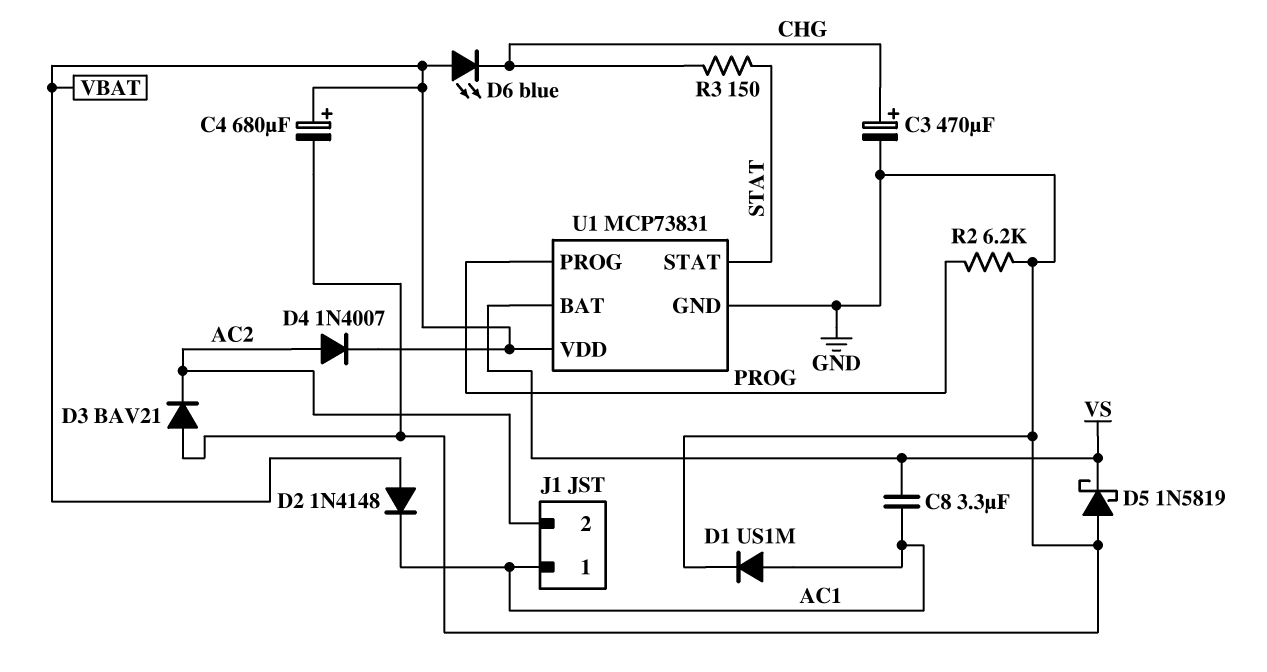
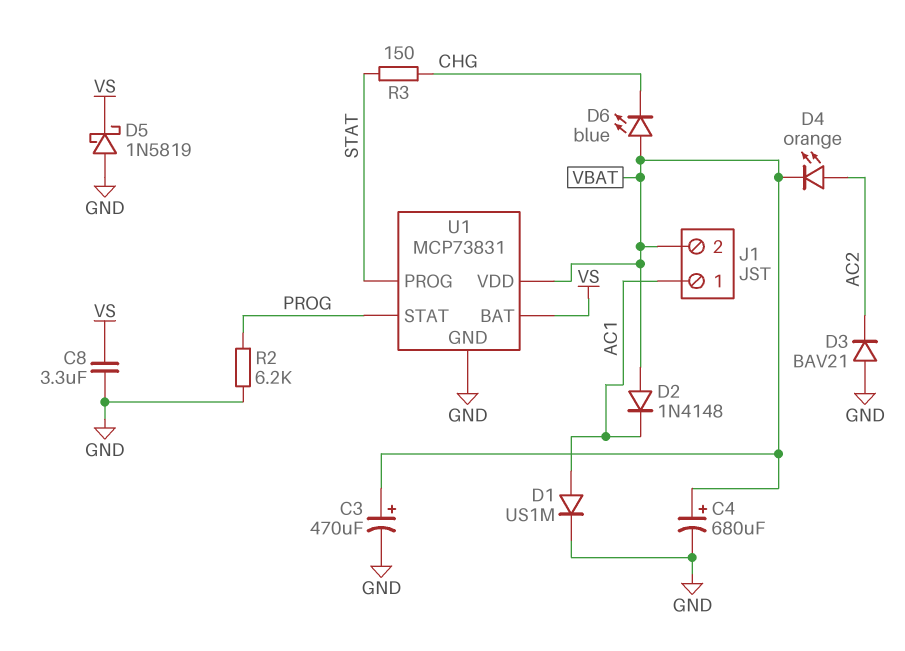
C3: 470uF (plus CHG, minus GND) -> 470uF (plus VBAT, minus GND)
C8: 3.3uF (AC1, VS) -> 3.3uF (GND, VS)
D4: diode 1N4007 (A AC2, K VBAT) -> LED orange (A AC2, K VBAT)
J1 pin 2: AC2 -> VBAT
U1 pin PROG: PROG -> STAT
U1 pin STAT: STAT -> PROG

